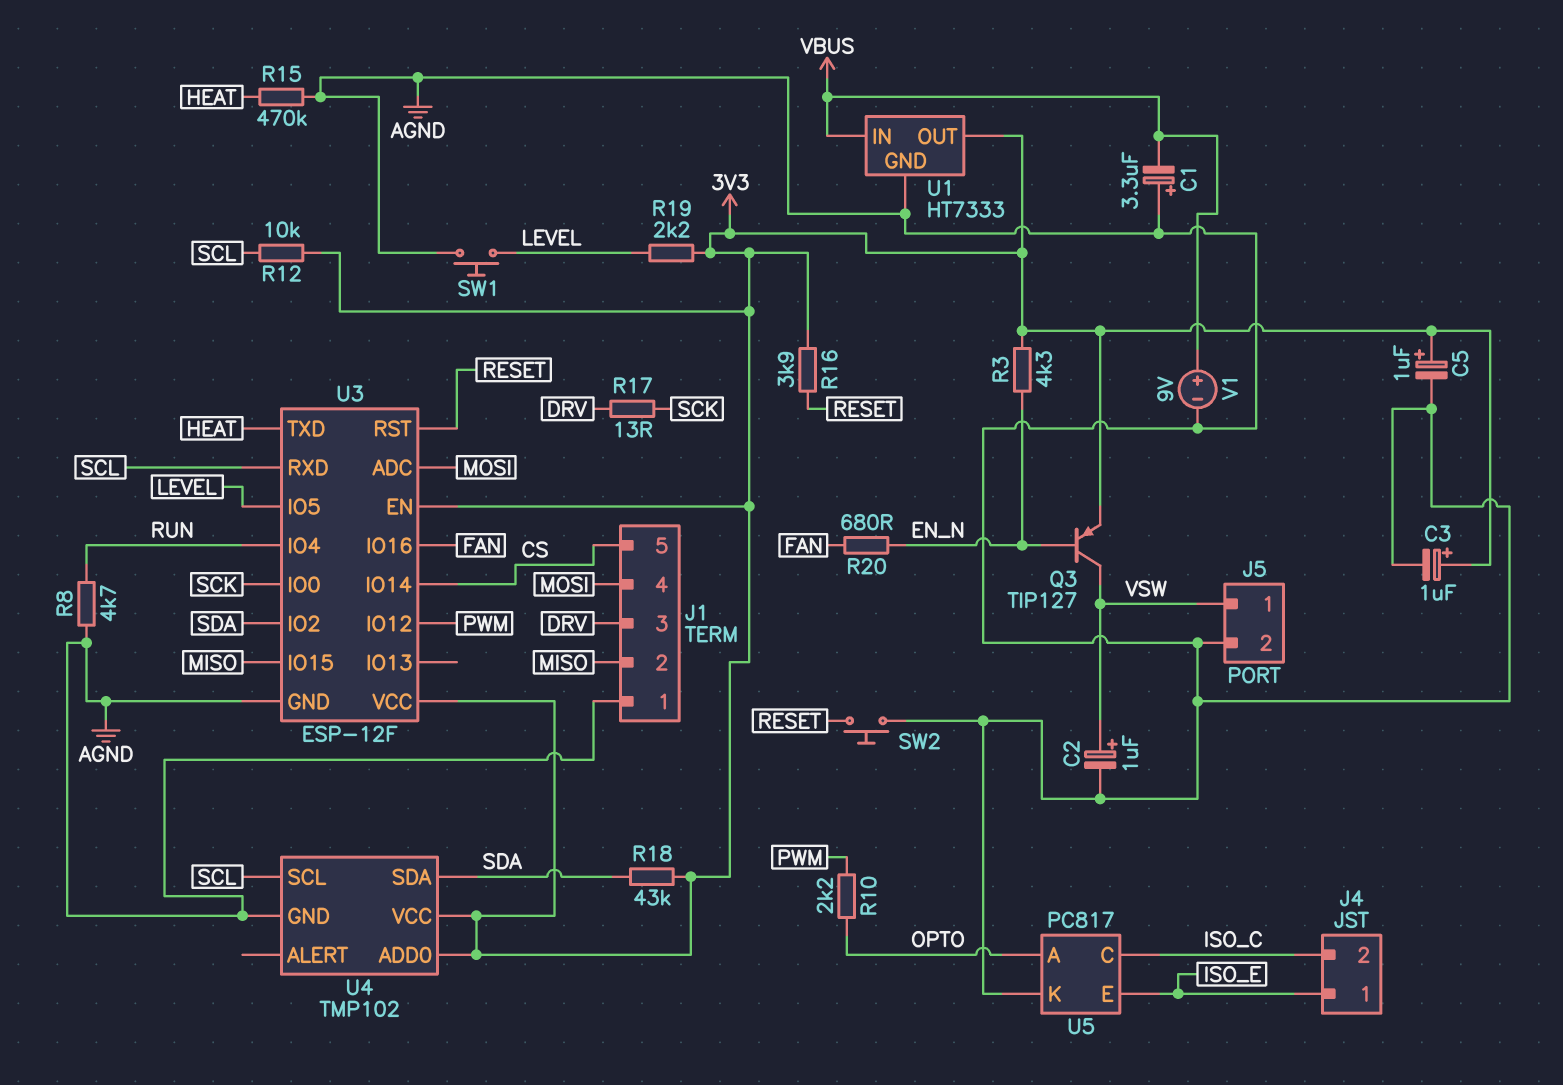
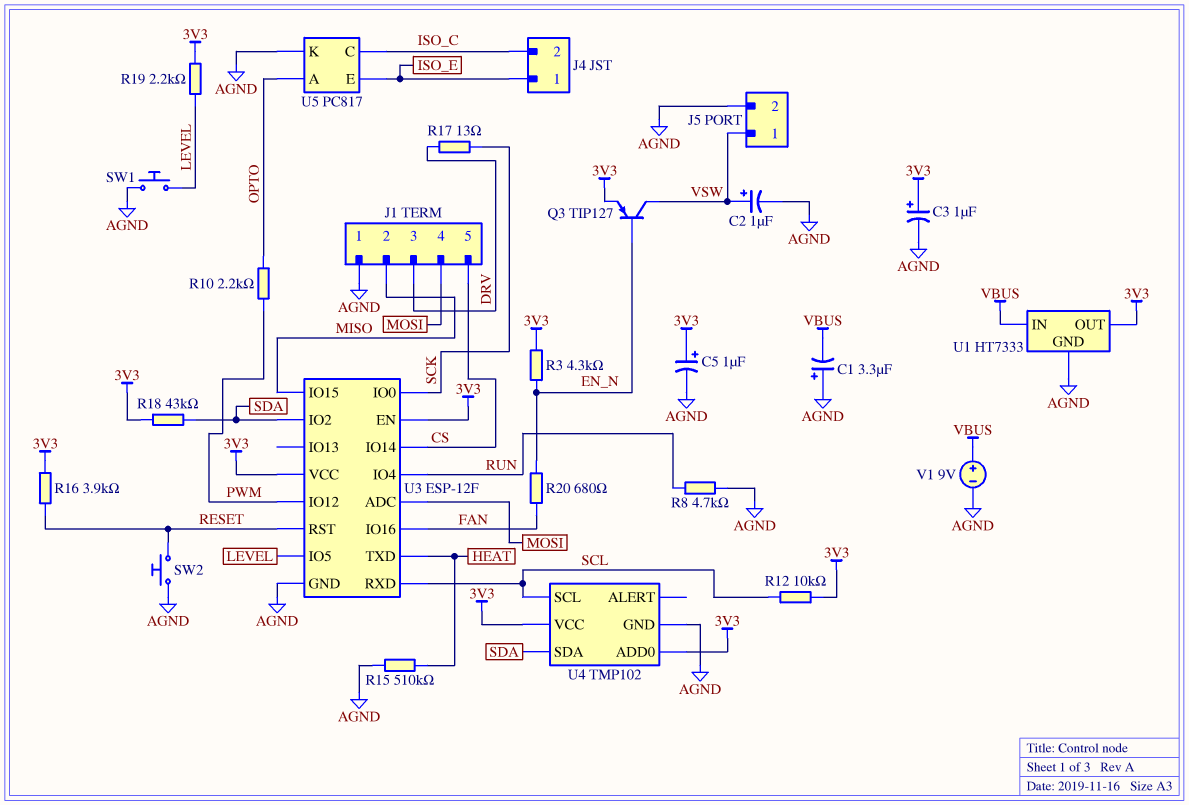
R15: 470k (AGND, HEAT) -> 510k (AGND, HEAT)

